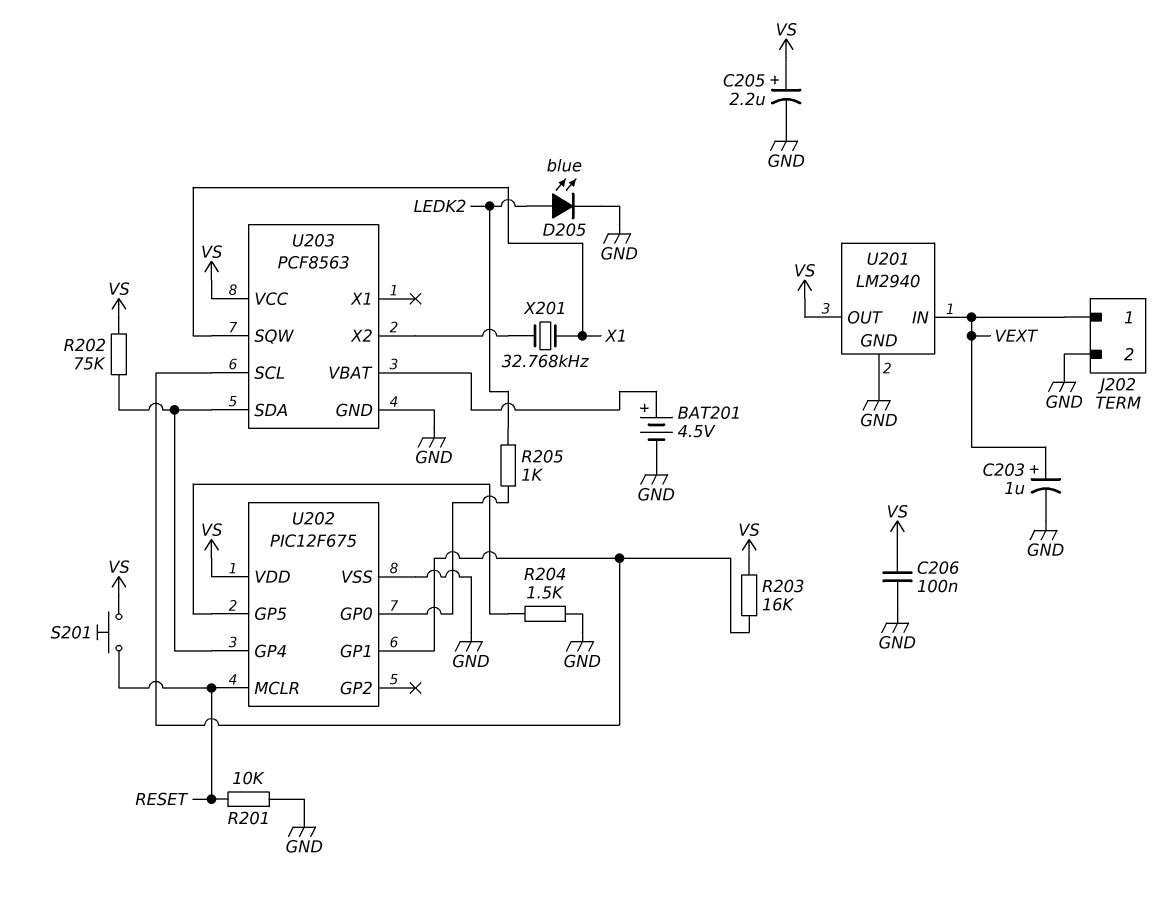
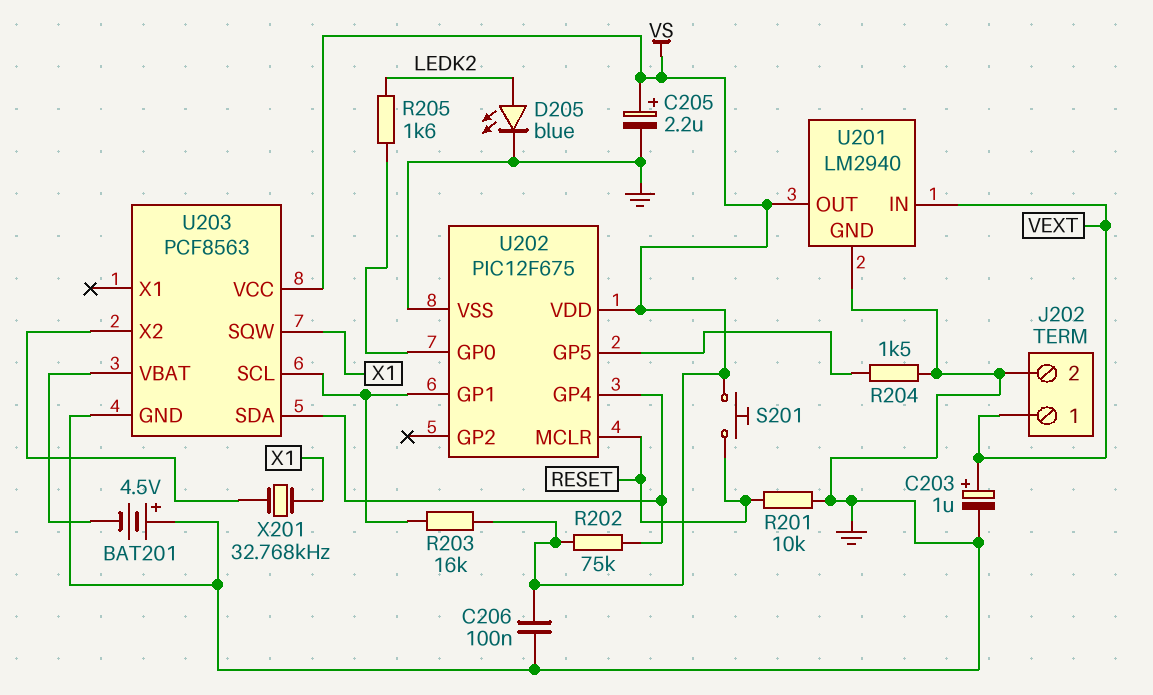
BAT201: 4.5V (plus U203/VBAT, minus GND) -> 4.5V (plus GND, minus U203/VBAT)
R205: 1k (LEDK2, U202/GP0) -> 1.6k (LEDK2, U202/GP0)

